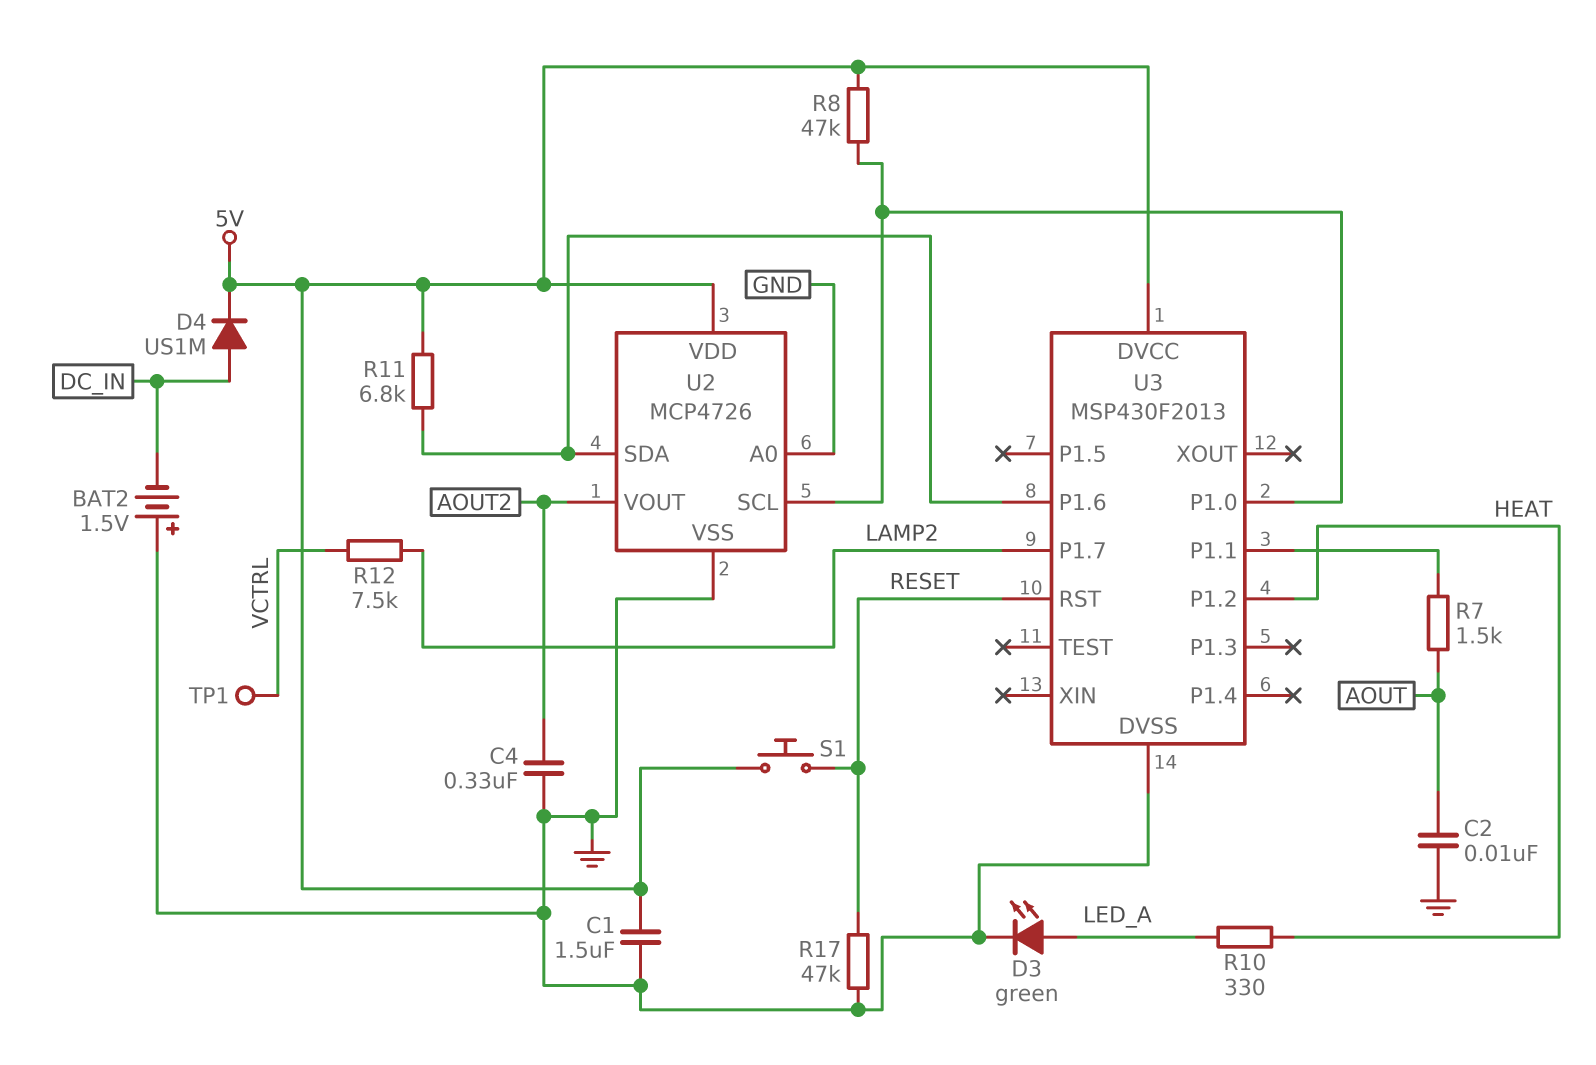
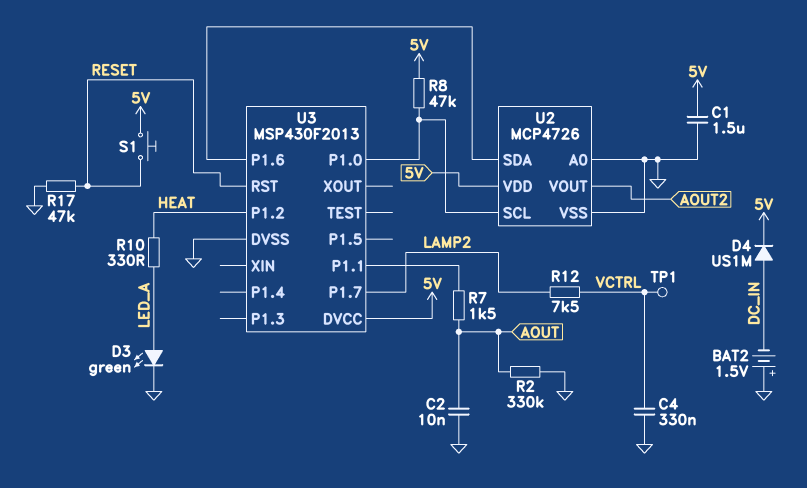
C4: 330nF (AOUT2, GND) -> 330nF (GND, VCTRL)
R2: none -> 330k (AOUT, GND)
R11: 6.8k (5V, U2/SDA) -> none

